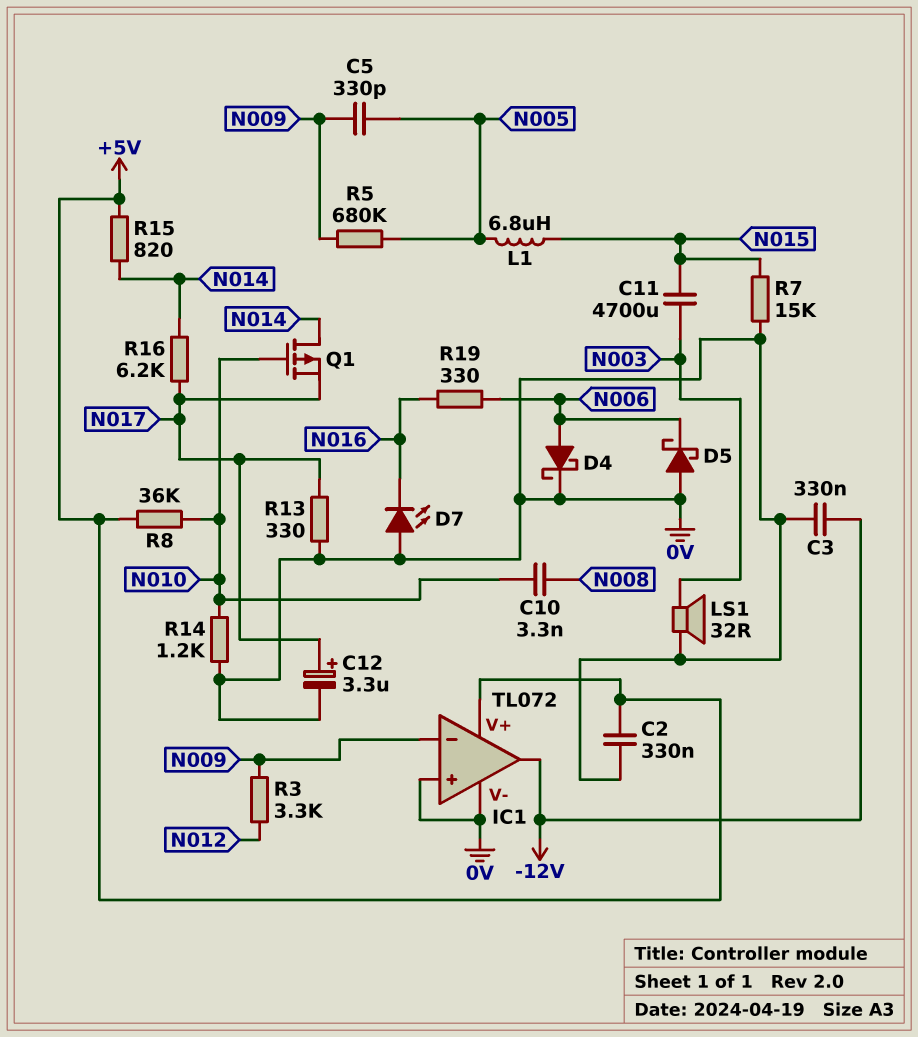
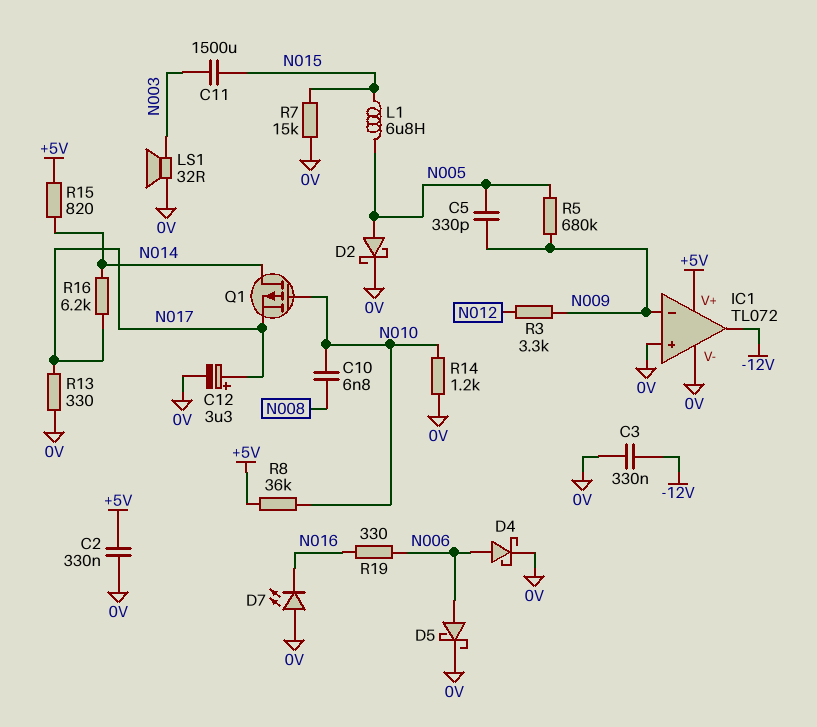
C10: 3.3nF (N008, N010) -> 6.8nF (N008, N010)
C11: 4700uF (N003, N015) -> 1500uF (N003, N015)
D2: none -> schottky (A N005, K 0V)
D5: schottky (A 0V, K N006) -> schottky (A N006, K 0V)

